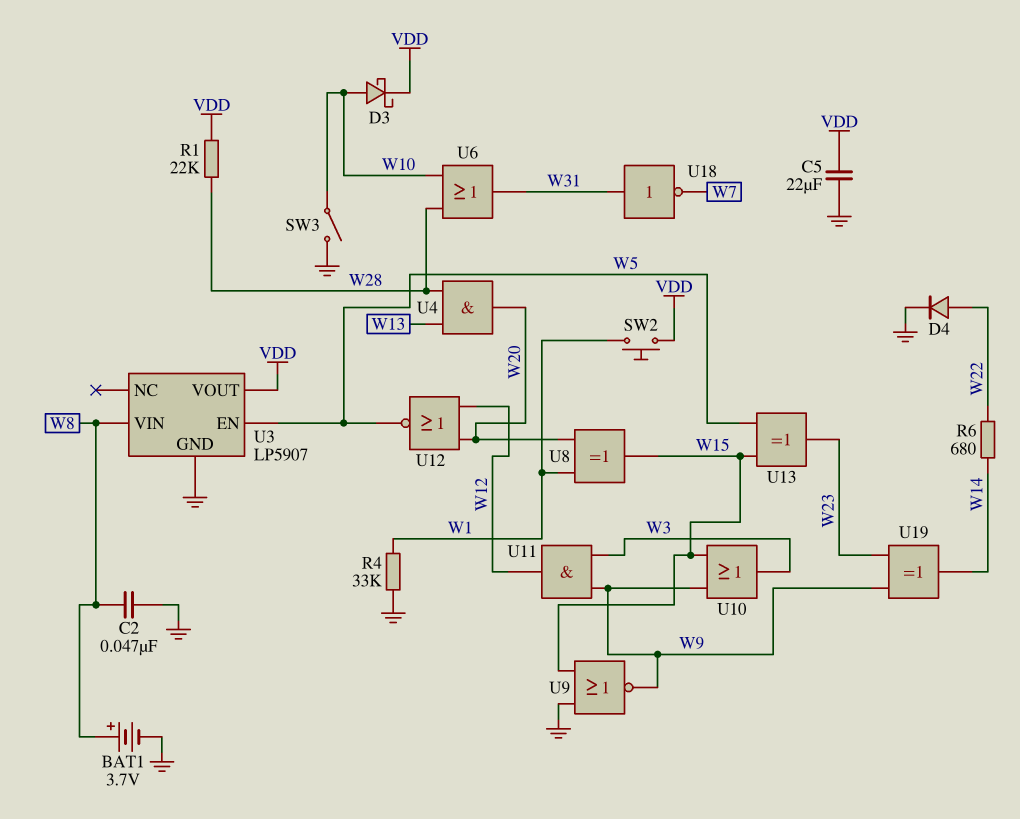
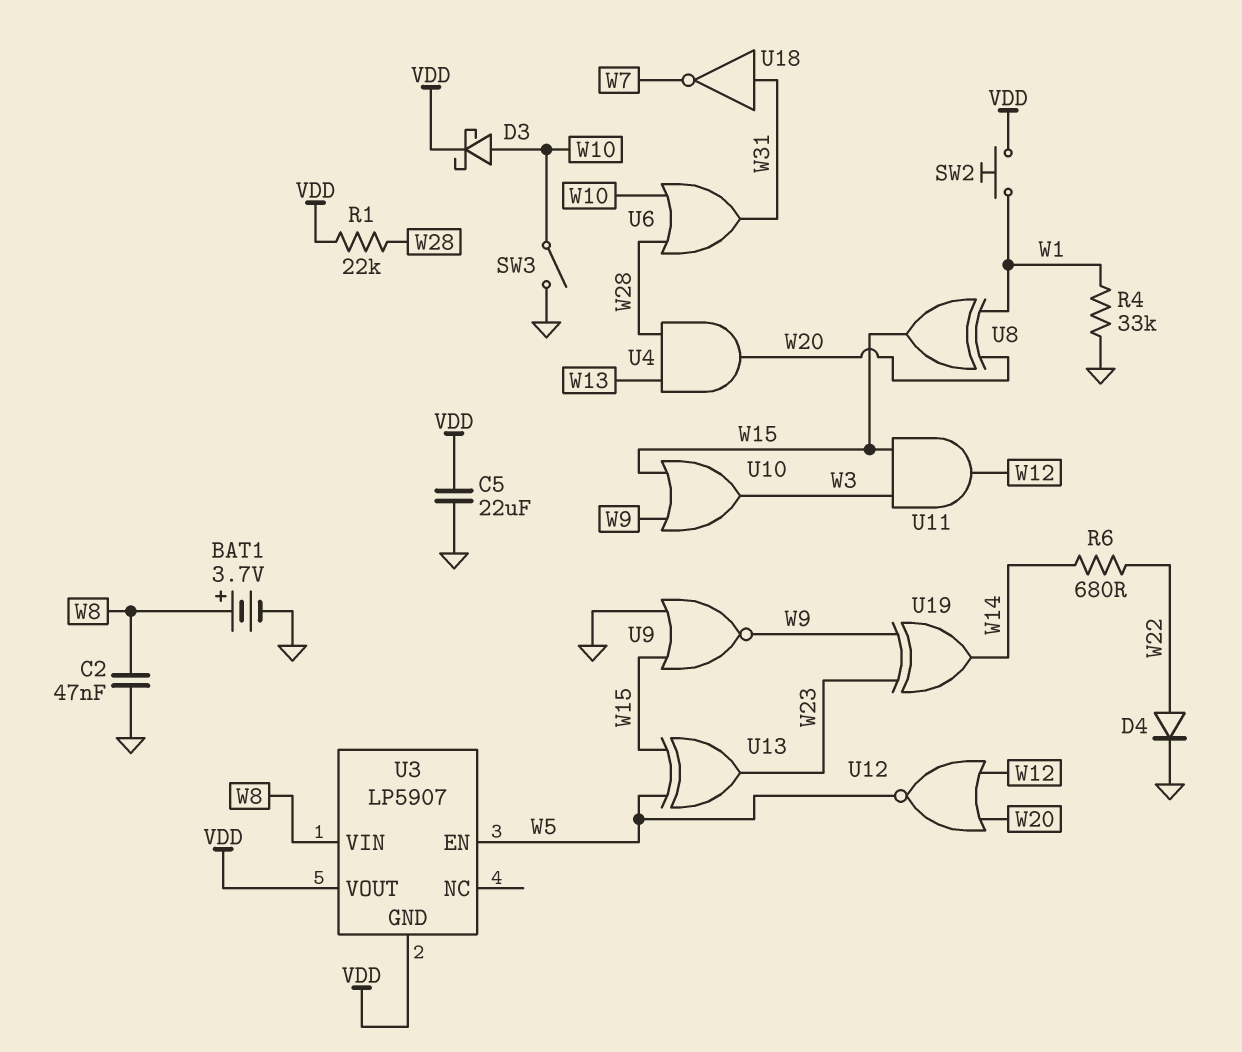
U3 pin GND: GND -> VDD
U11: AND (in W3, in W9, out W12) -> AND (in W3, in W15, out W12)

